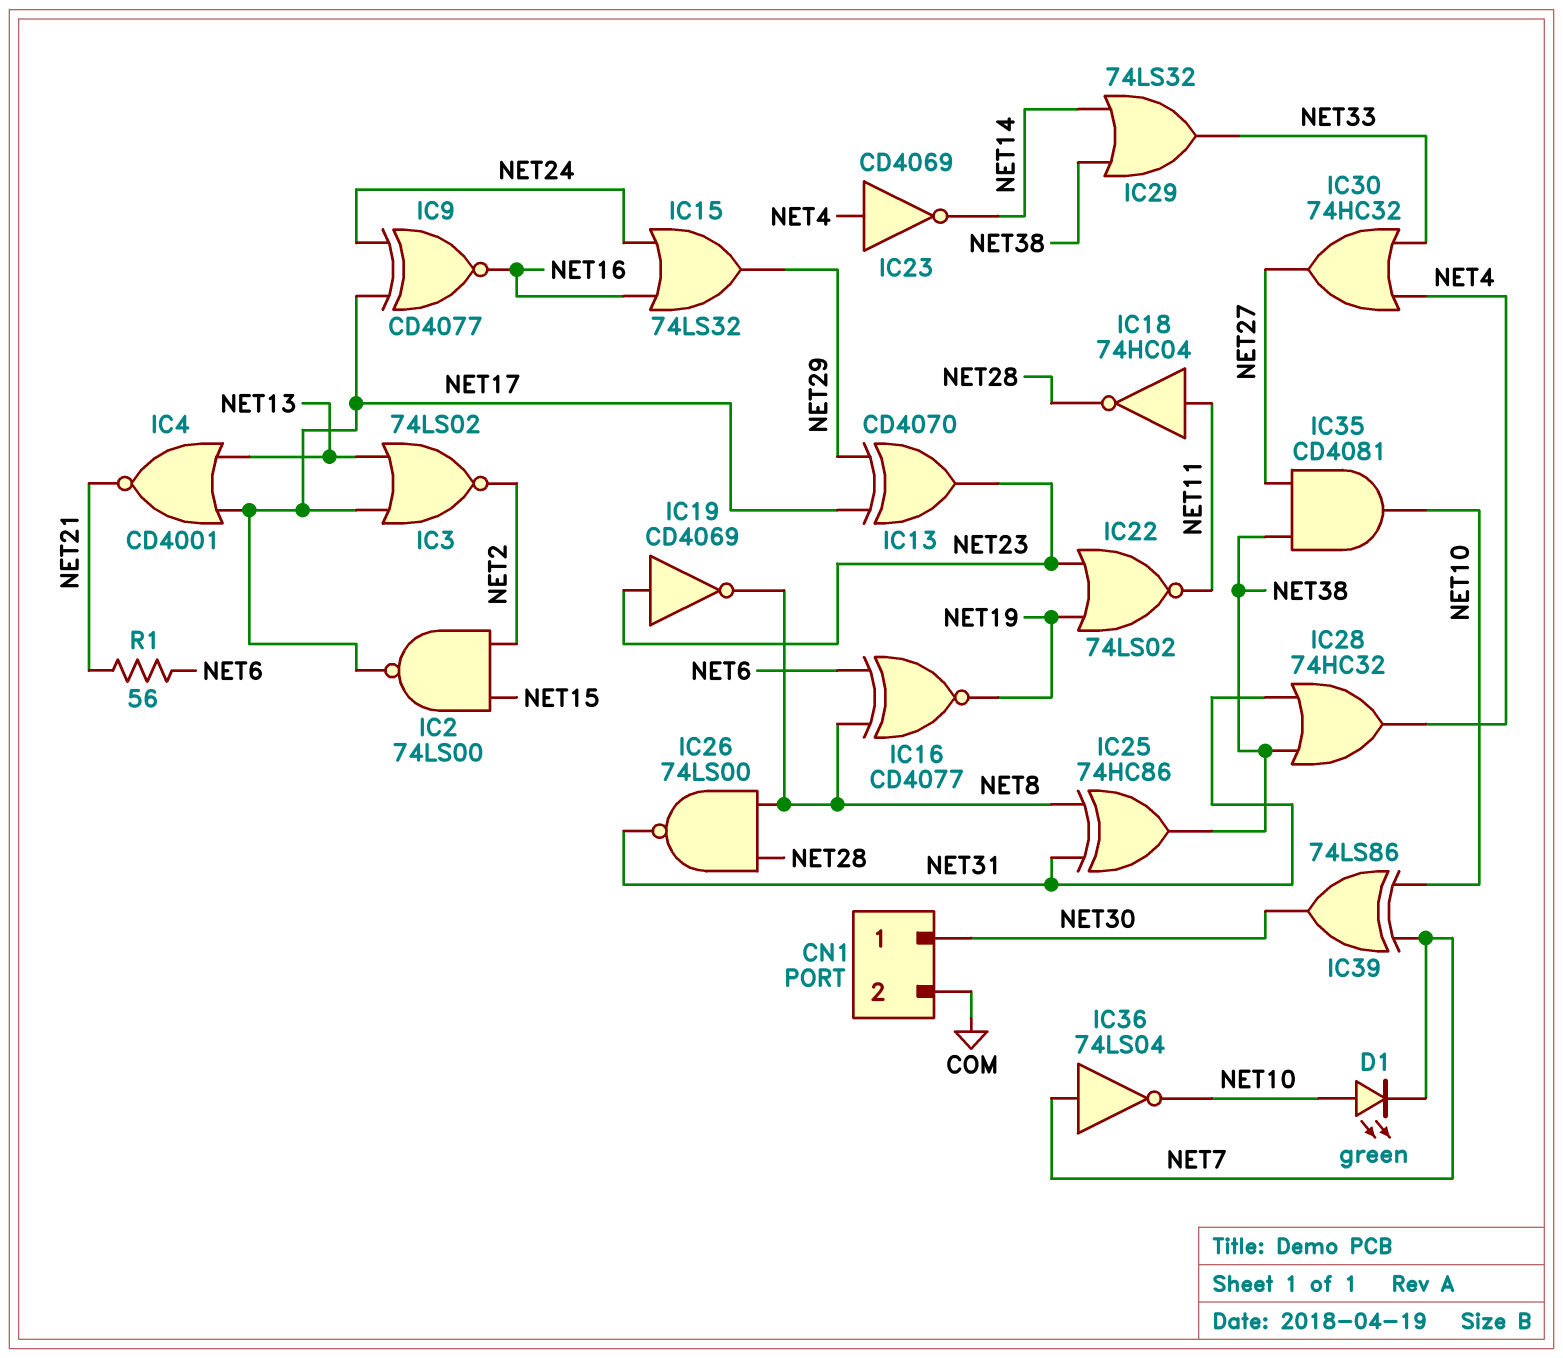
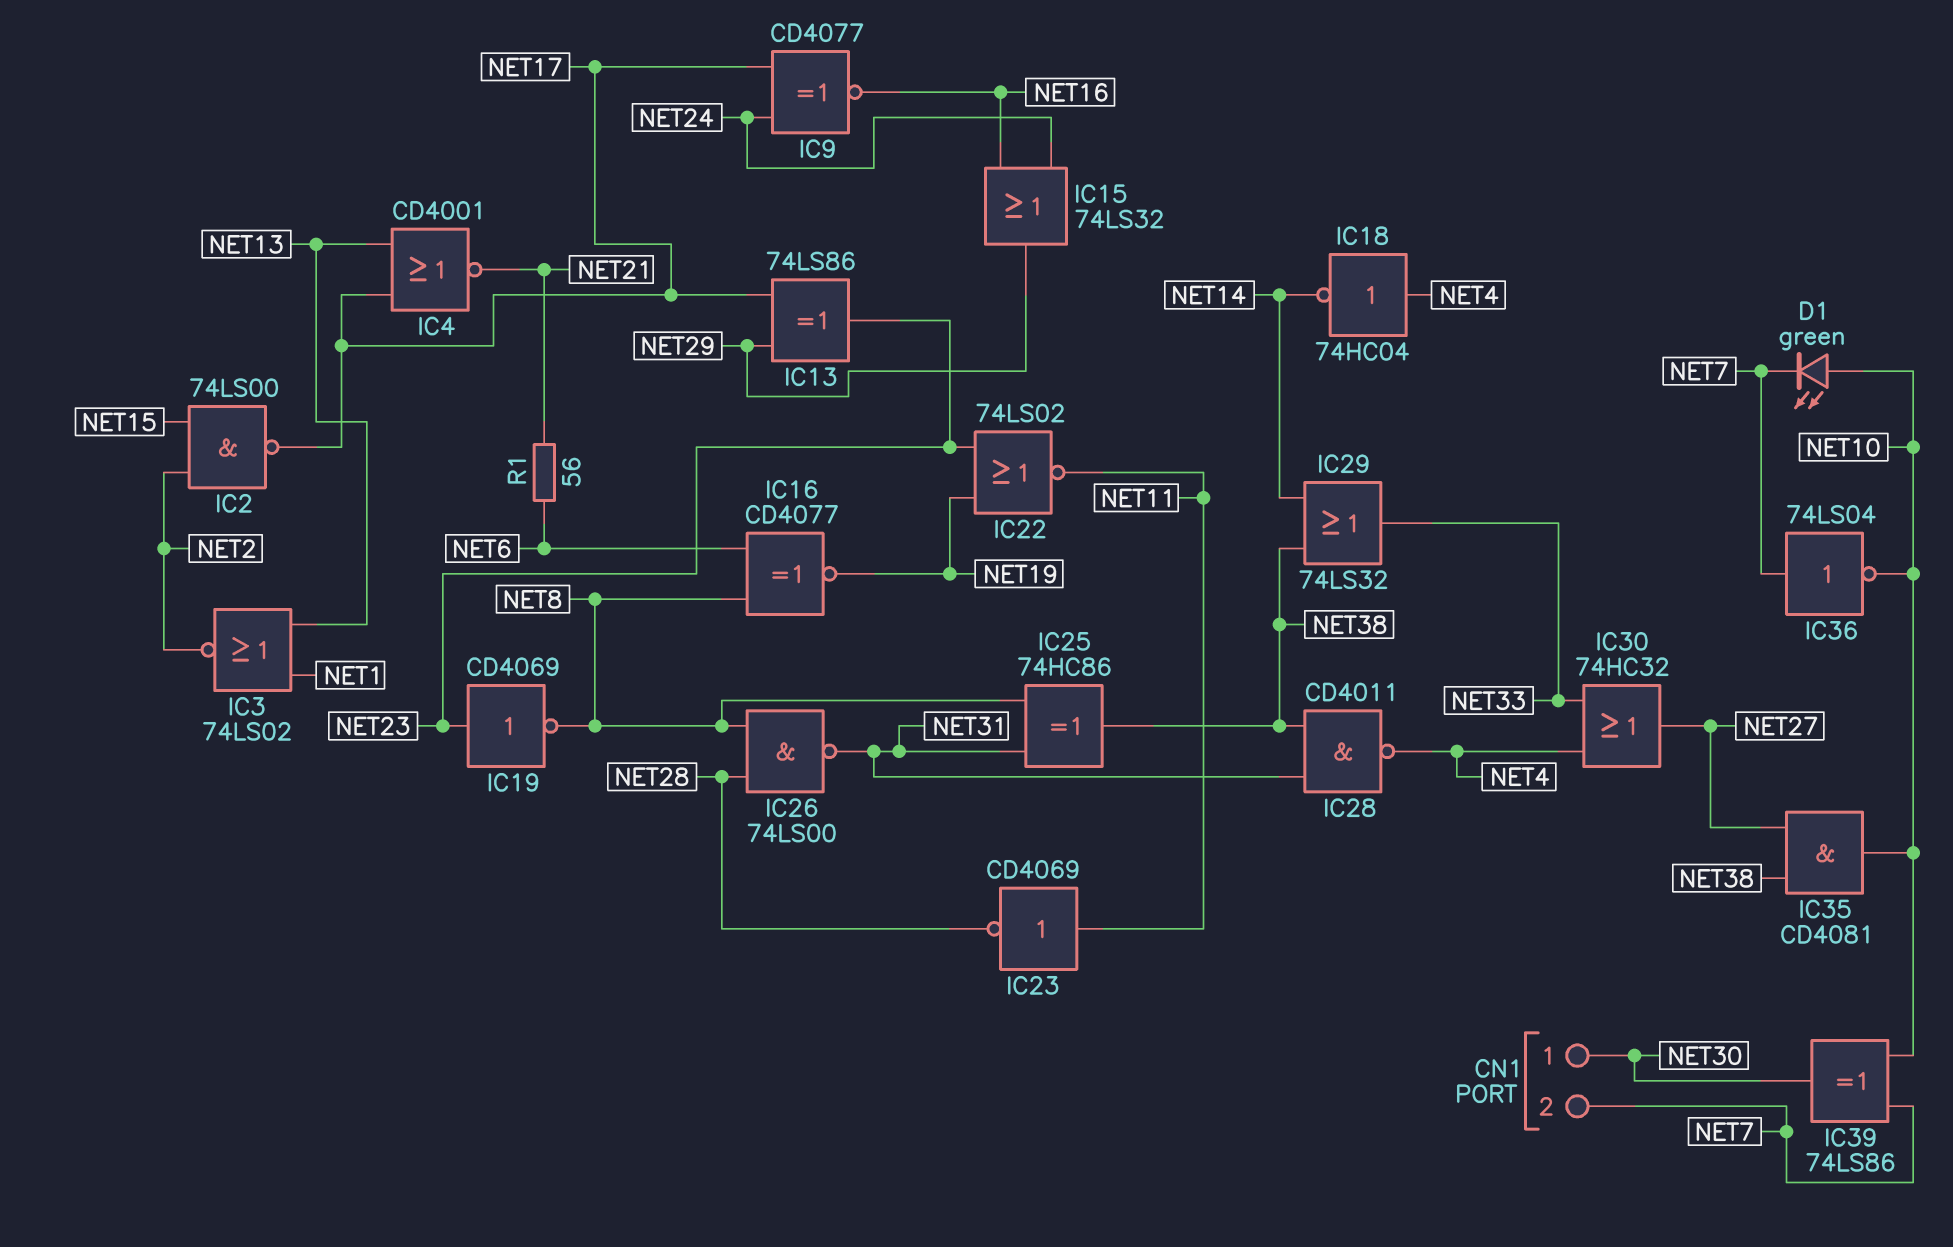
CN1 pin 2: COM -> NET7
IC3: NOR 74LS02 (in NET13, in NET17, out NET2) -> NOR 74LS02 (in NET1, in NET13, out NET2)
IC13: XOR CD4070 (in NET17, in NET29, out NET23) -> XOR 74LS86 (in NET17, in NET29, out NET23)
IC18: NOT 74HC04 (in NET11, out NET28) -> NOT 74HC04 (in NET4, out NET14)
IC23: NOT CD4069 (in NET4, out NET14) -> NOT CD4069 (in NET11, out NET28)
IC28: OR 74HC32 (in NET31, in NET38, out NET4) -> NAND CD4011 (in NET31, in NET38, out NET4)

